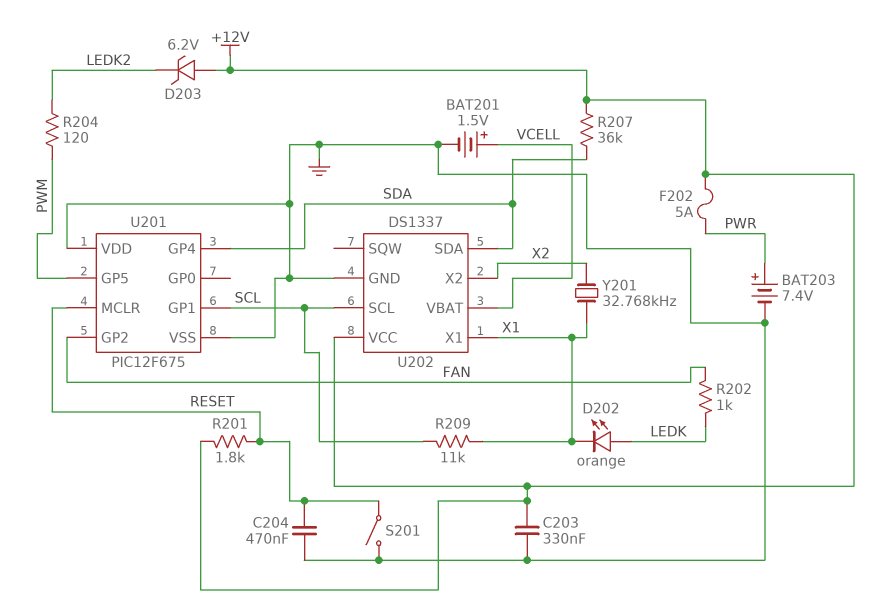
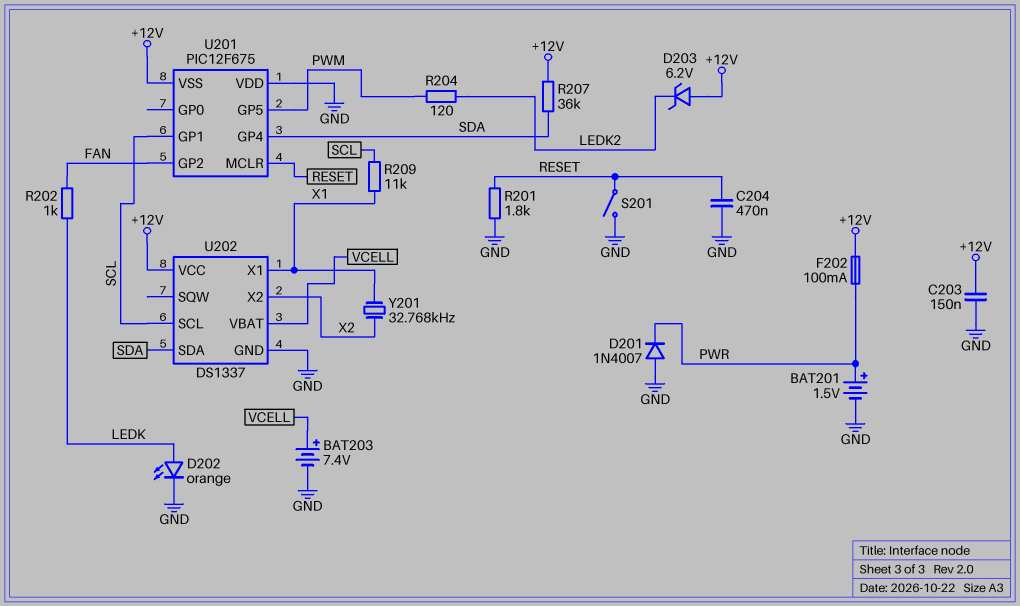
BAT201: 1.5V (plus VCELL, minus GND) -> 1.5V (plus PWR, minus GND)
BAT203: 7.4V (plus PWR, minus GND) -> 7.4V (plus VCELL, minus GND)
C203: 330nF (+12V, GND) -> 150nF (+12V, GND)
D201: none -> diode 1N4007 (A GND, K PWR)
D202: LED orange (A LEDK, K X1) -> LED orange (A LEDK, K GND)
F202: 5A (+12V, PWR) -> 100mA (+12V, PWR)
R201: 1.8k (+12V, RESET) -> 1.8k (GND, RESET)
U201 pin VSS: GND -> +12V

